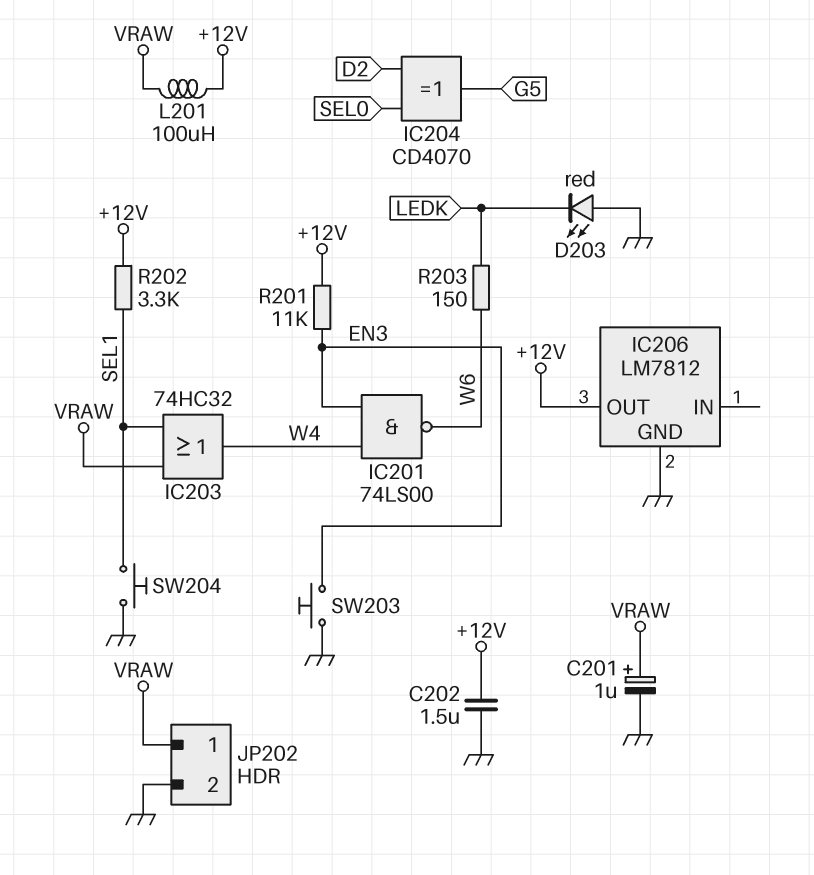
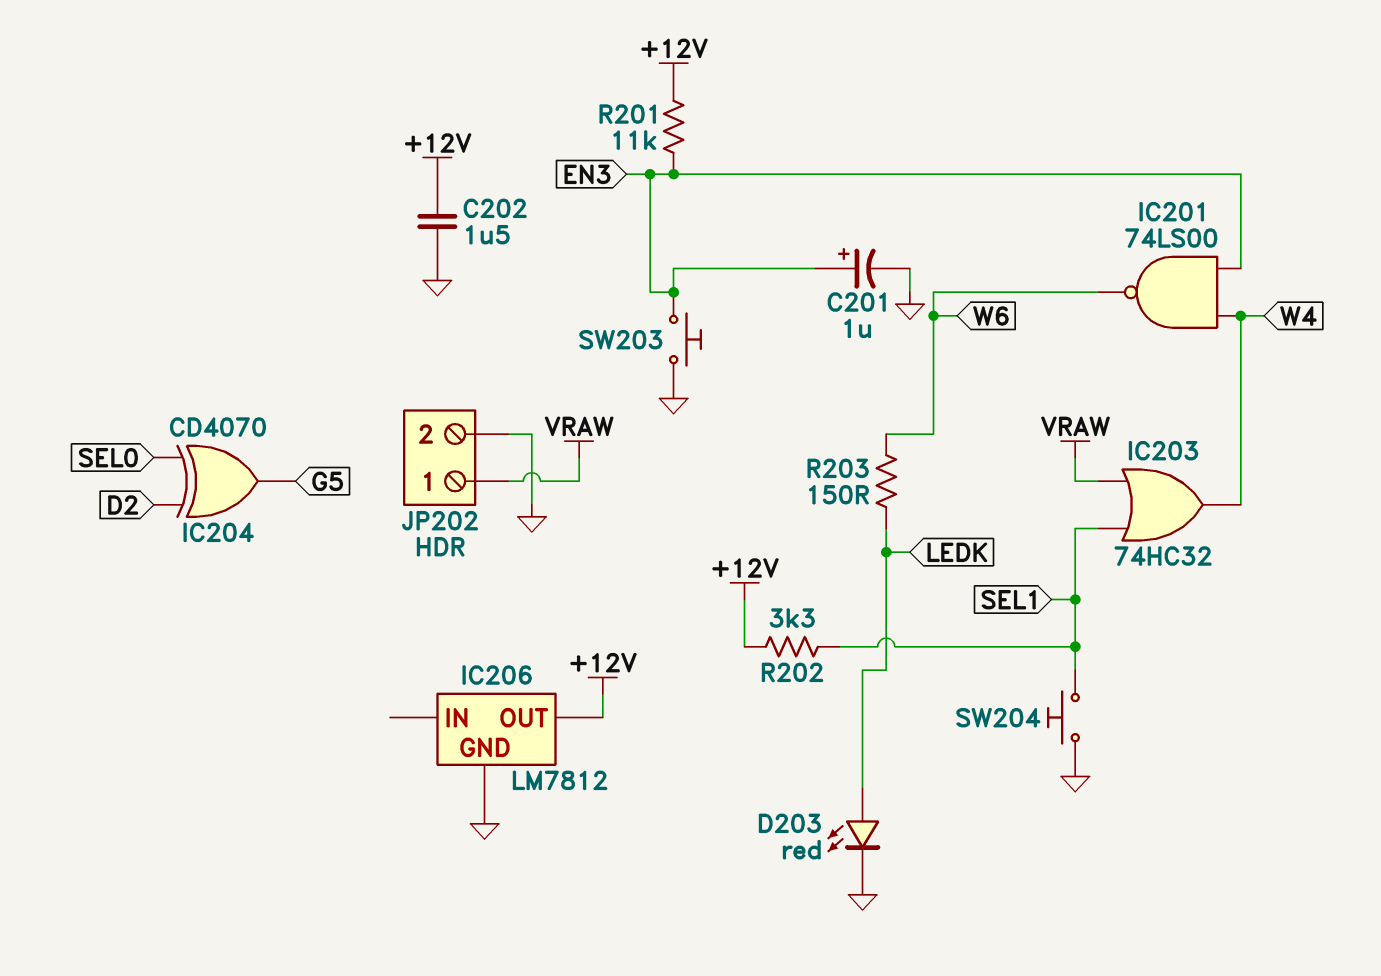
C201: 1uF (plus VRAW, minus GND) -> 1uF (plus EN3, minus GND)
D203: LED red (A GND, K LEDK) -> LED red (A LEDK, K GND)
L201: 100uH (+12V, VRAW) -> none

